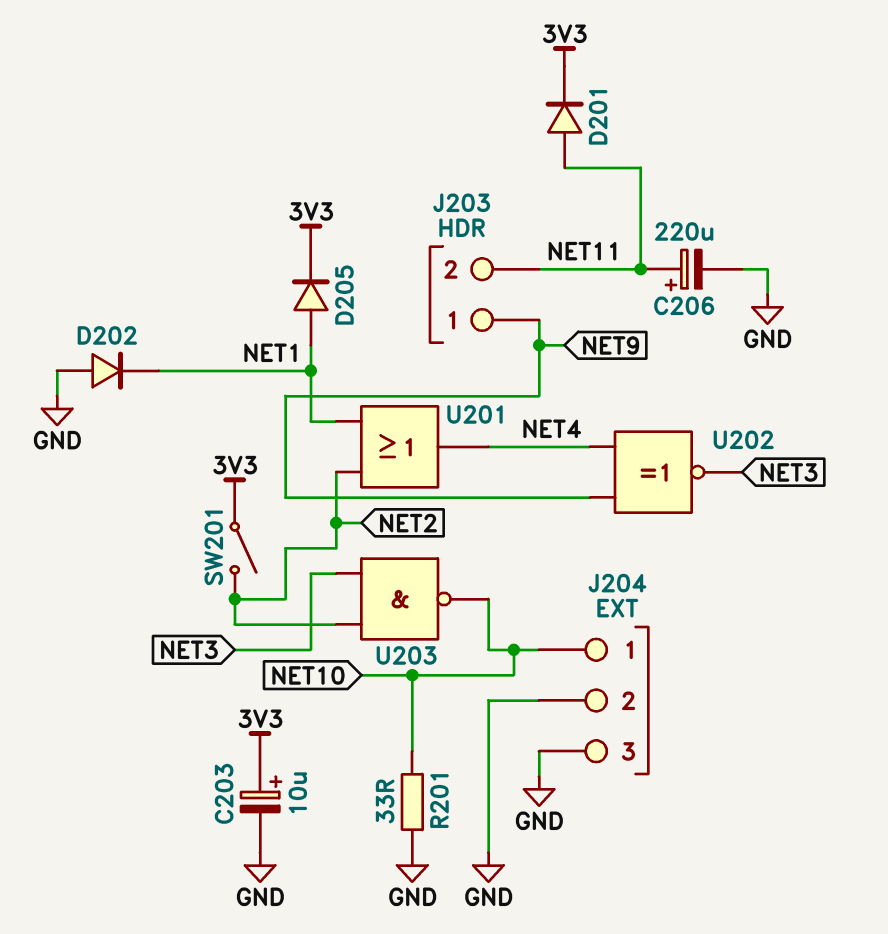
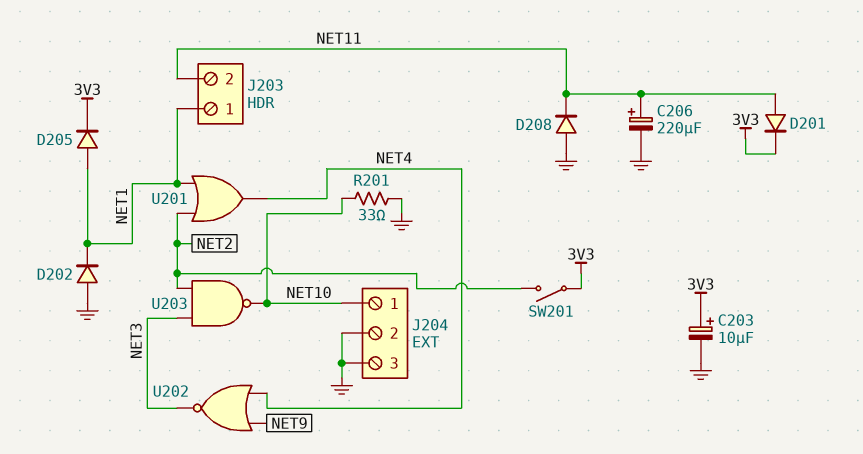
D208: none -> diode (A GND, K NET11)
J203 pin 1: NET9 -> NET1
U202: XNOR (in NET4, in NET9, out NET3) -> NOR (in NET4, in NET9, out NET3)

